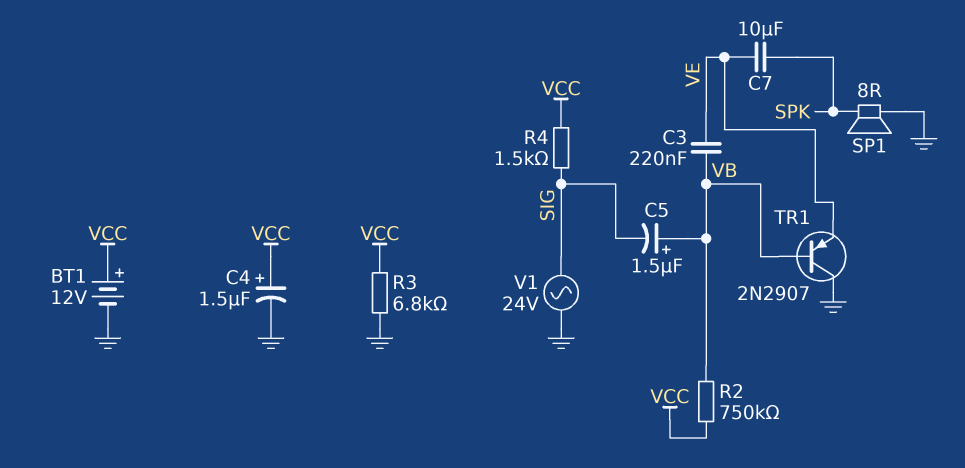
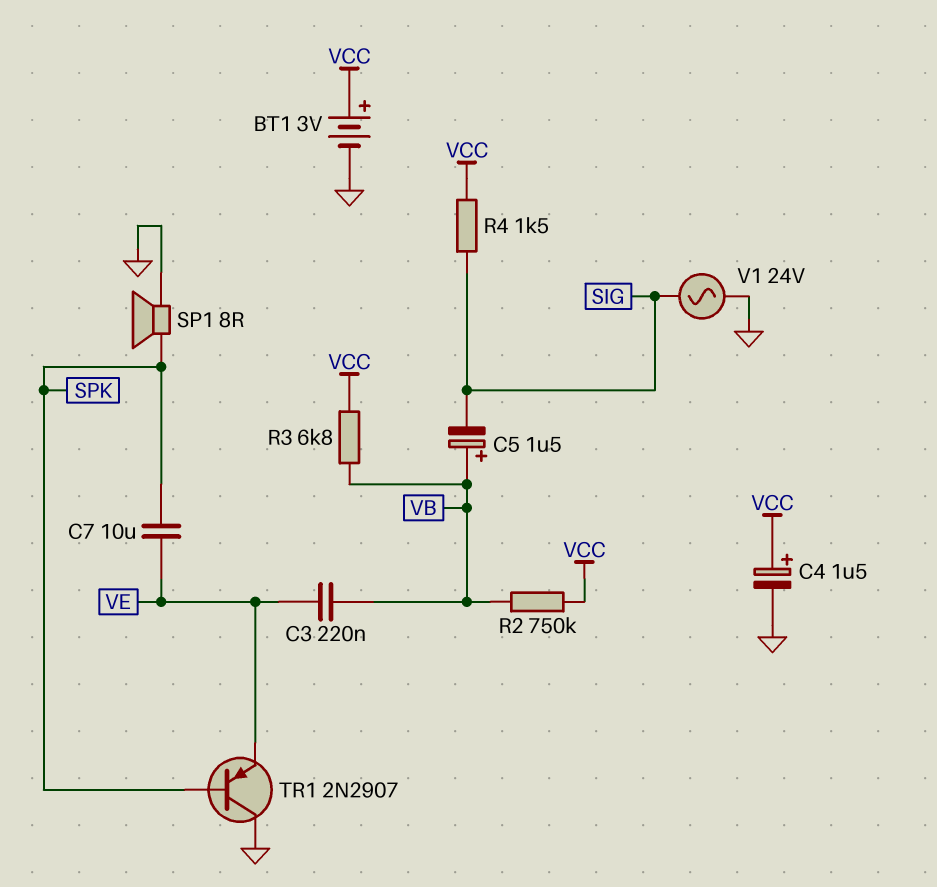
BT1: 12V (plus VCC, minus GND) -> 3V (plus VCC, minus GND)
R3: 6.8k (GND, VCC) -> 6.8k (VB, VCC)
TR1: PNP 2N2907 (B VB, C GND, E VE) -> PNP 2N2907 (B SPK, C GND, E VE)

